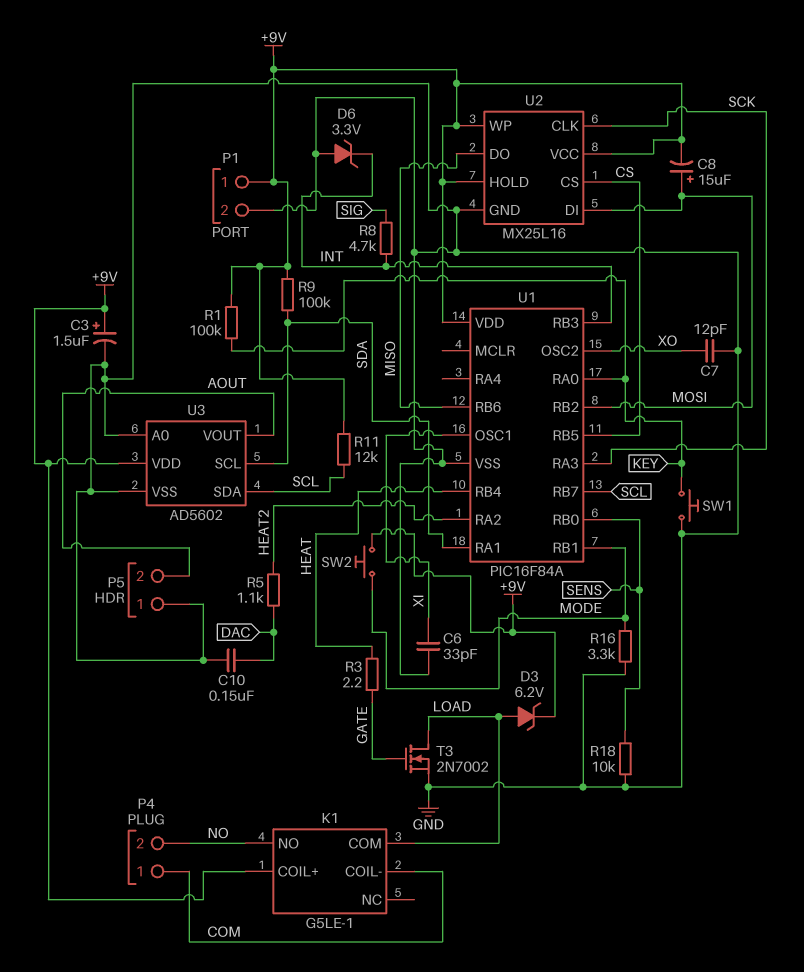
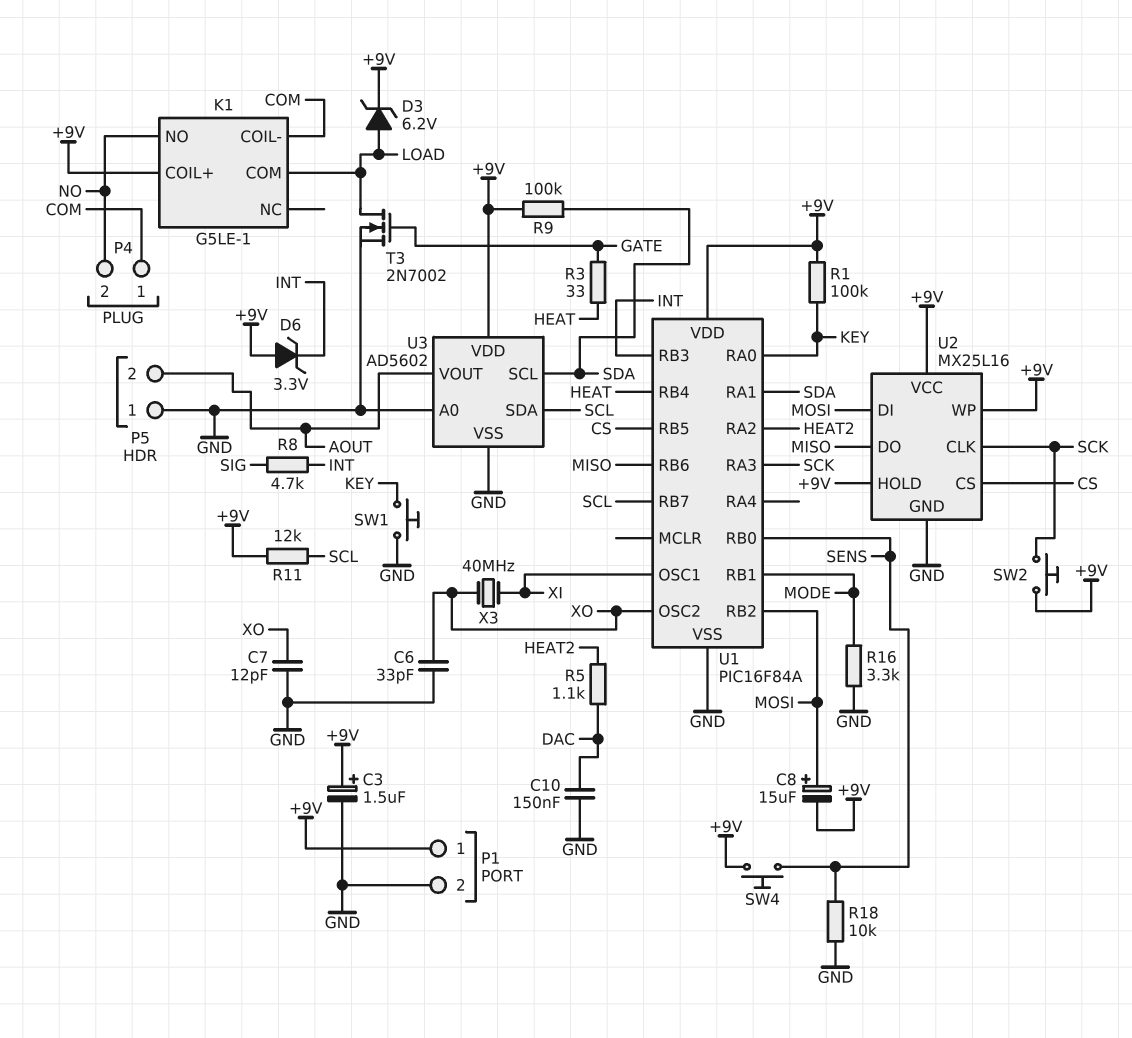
C6: 33pF (GND, XI) -> 33pF (GND, XO)
D6: zener 3.3V (A GND, K INT) -> zener 3.3V (A +9V, K INT)
R3: 2.2 (GATE, HEAT) -> 33 (GATE, HEAT)
SW2: button (+9V, MODE) -> button (+9V, SCK)
SW4: none -> button (+9V, SENS)
X3: none -> 40MHz (XI, XO)

